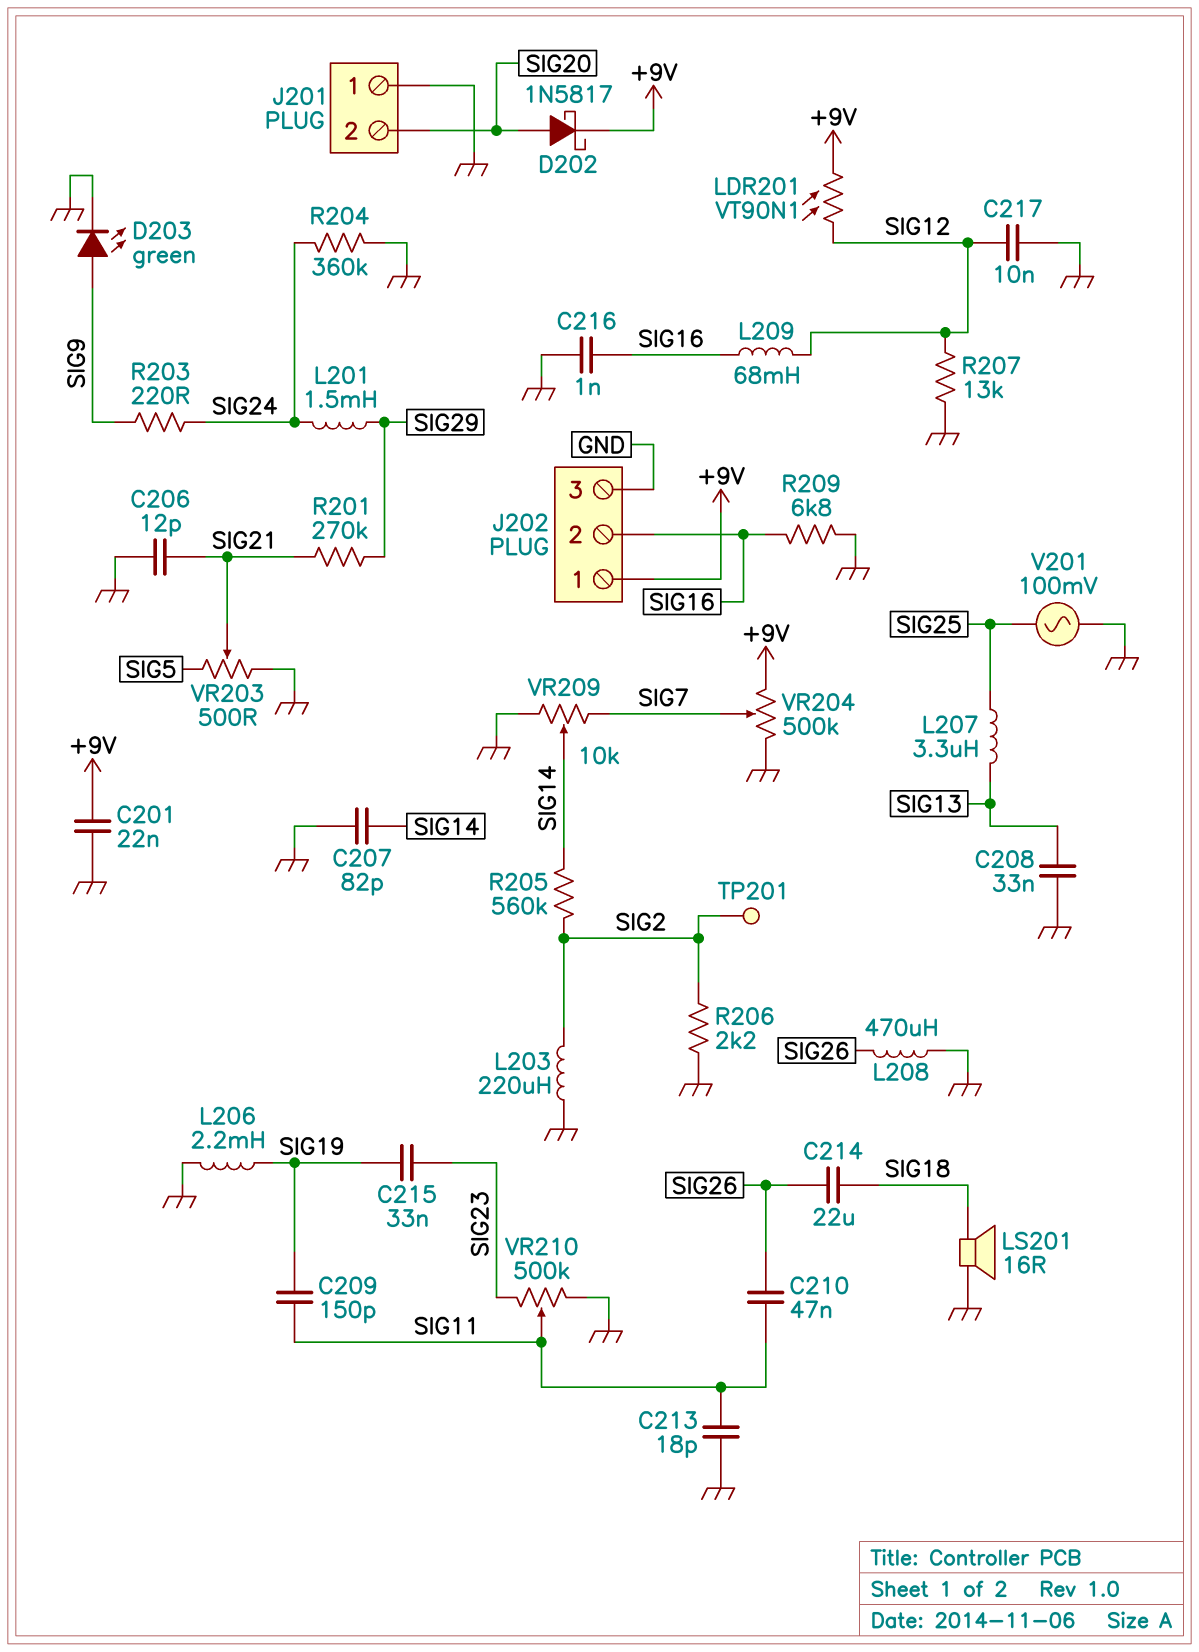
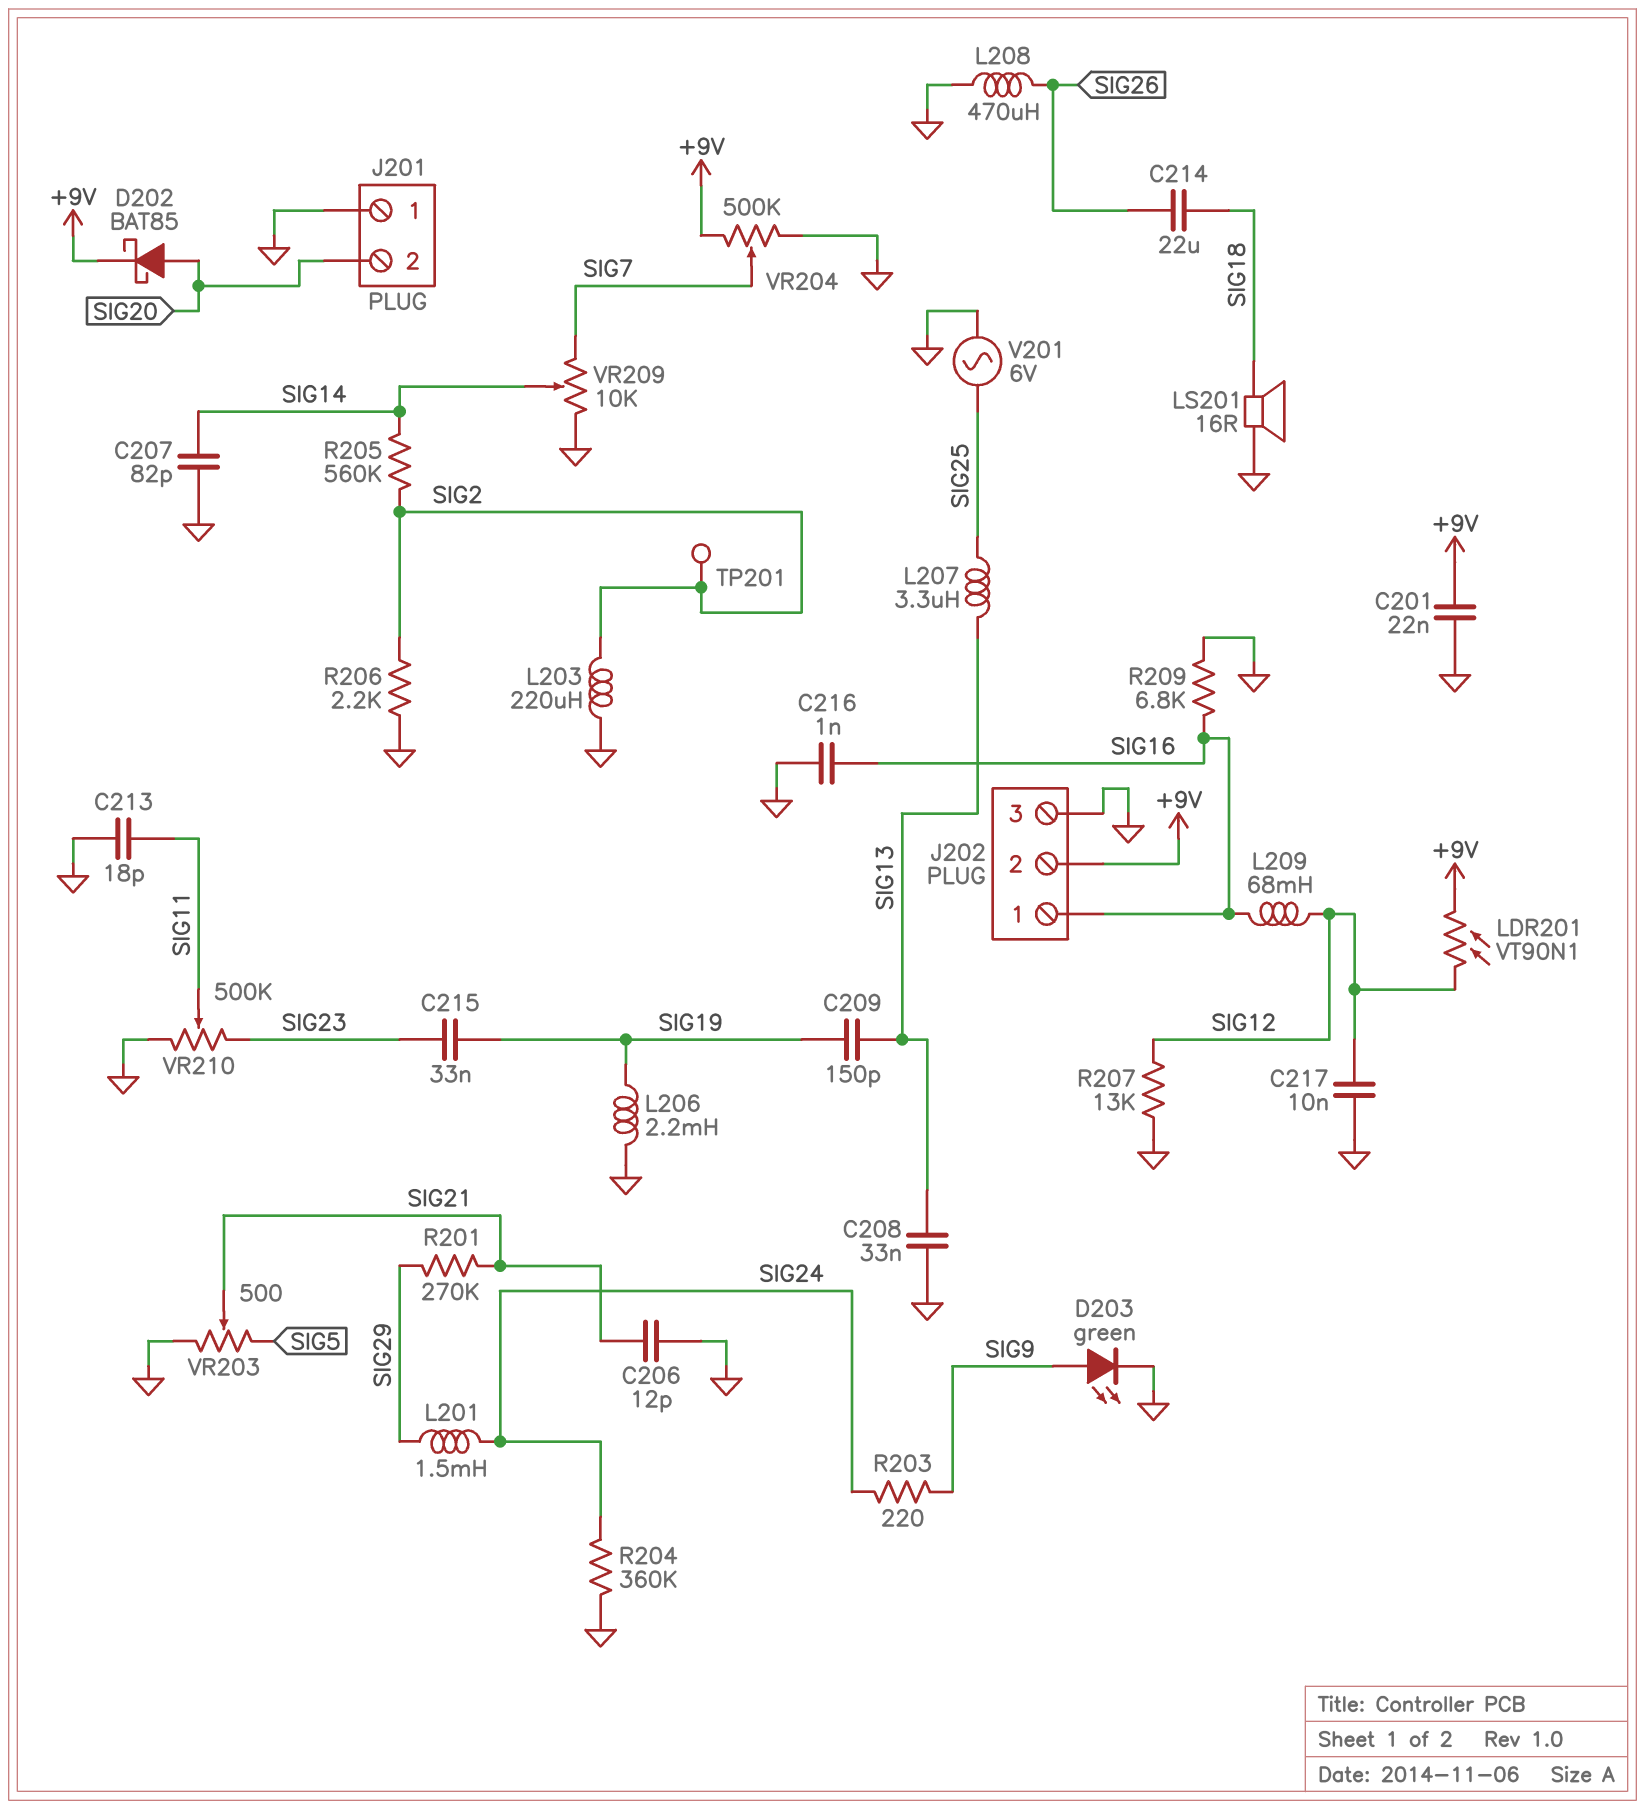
C209: 150pF (SIG11, SIG19) -> 150pF (SIG13, SIG19)
C210: 47nF (SIG11, SIG26) -> none
D202: schottky 1N5817 (A SIG20, K +9V) -> schottky BAT85 (A SIG20, K +9V)
J202 pin 1: +9V -> SIG16
J202 pin 2: SIG16 -> +9V
V201: AC 100mV (GND, SIG25) -> AC 6V (GND, SIG25)

